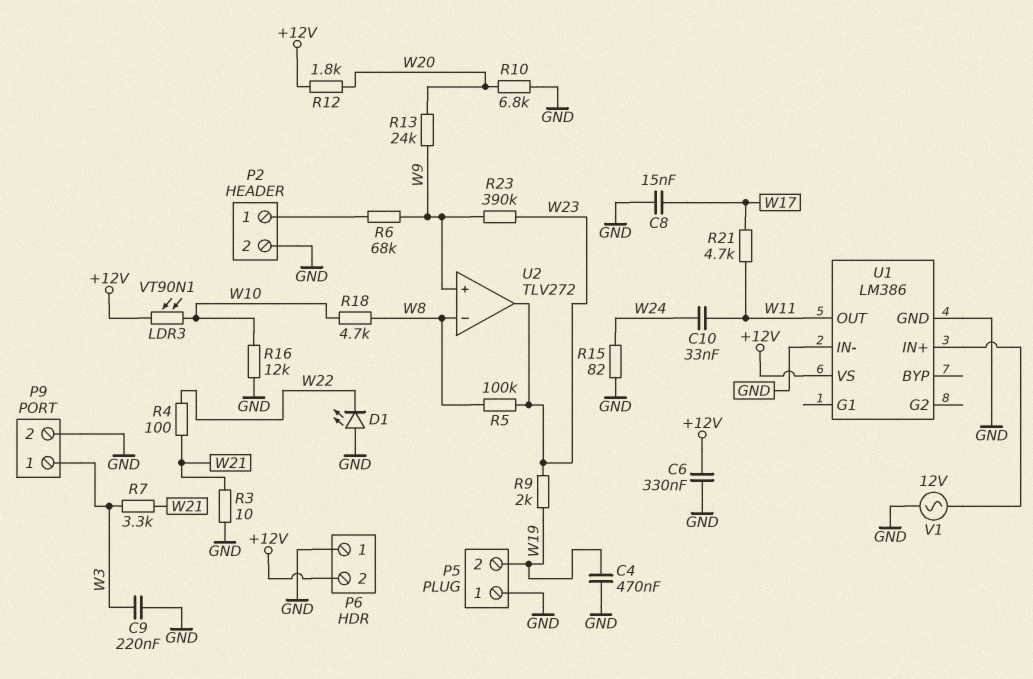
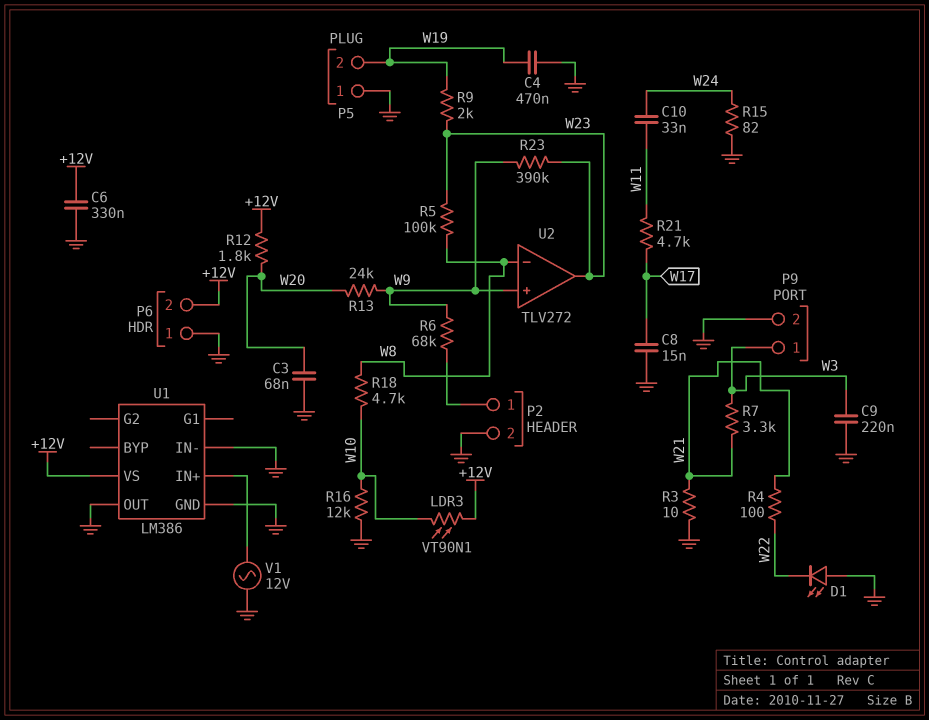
C3: none -> 68nF (GND, W20)
R10: 6.8k (GND, W20) -> none
U1 pin OUT: W11 -> GND

